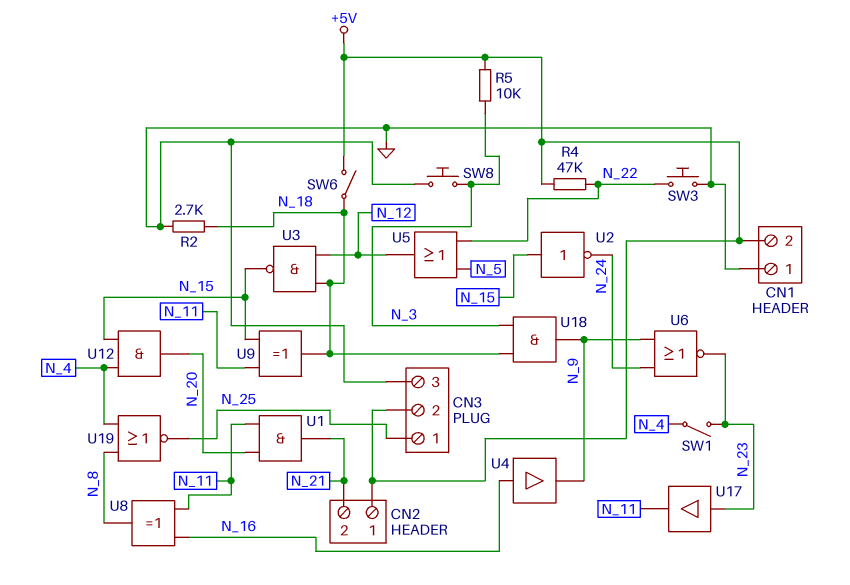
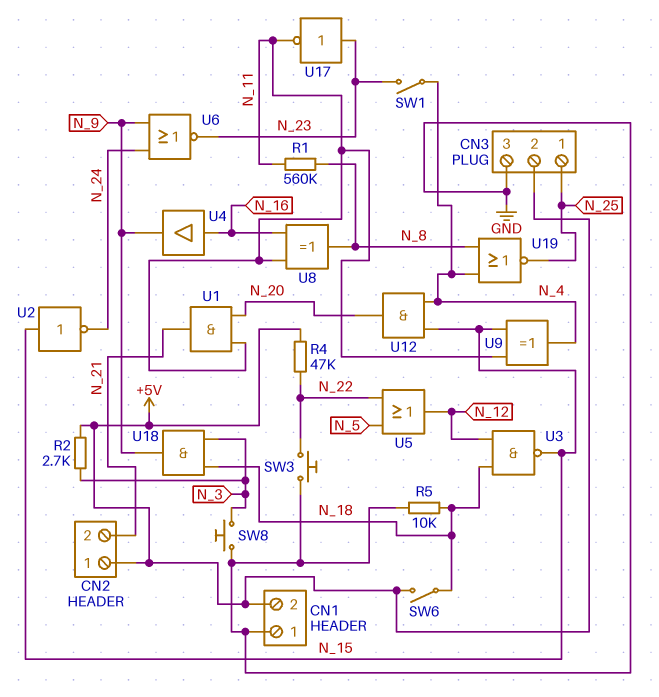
R1: none -> 560k (N_8, N_11)
R2: 2.7k (GND, N_18) -> 2.7k (+5V, N_3)
R5: 10k (+5V, N_3) -> 10k (GND, N_18)
U9: XOR (in N_11, in N_15, out N_18) -> XOR (in N_11, in N_15, out N_4)
U17: buffer (in N_23, out N_11) -> NOT (in N_23, out N_11)

